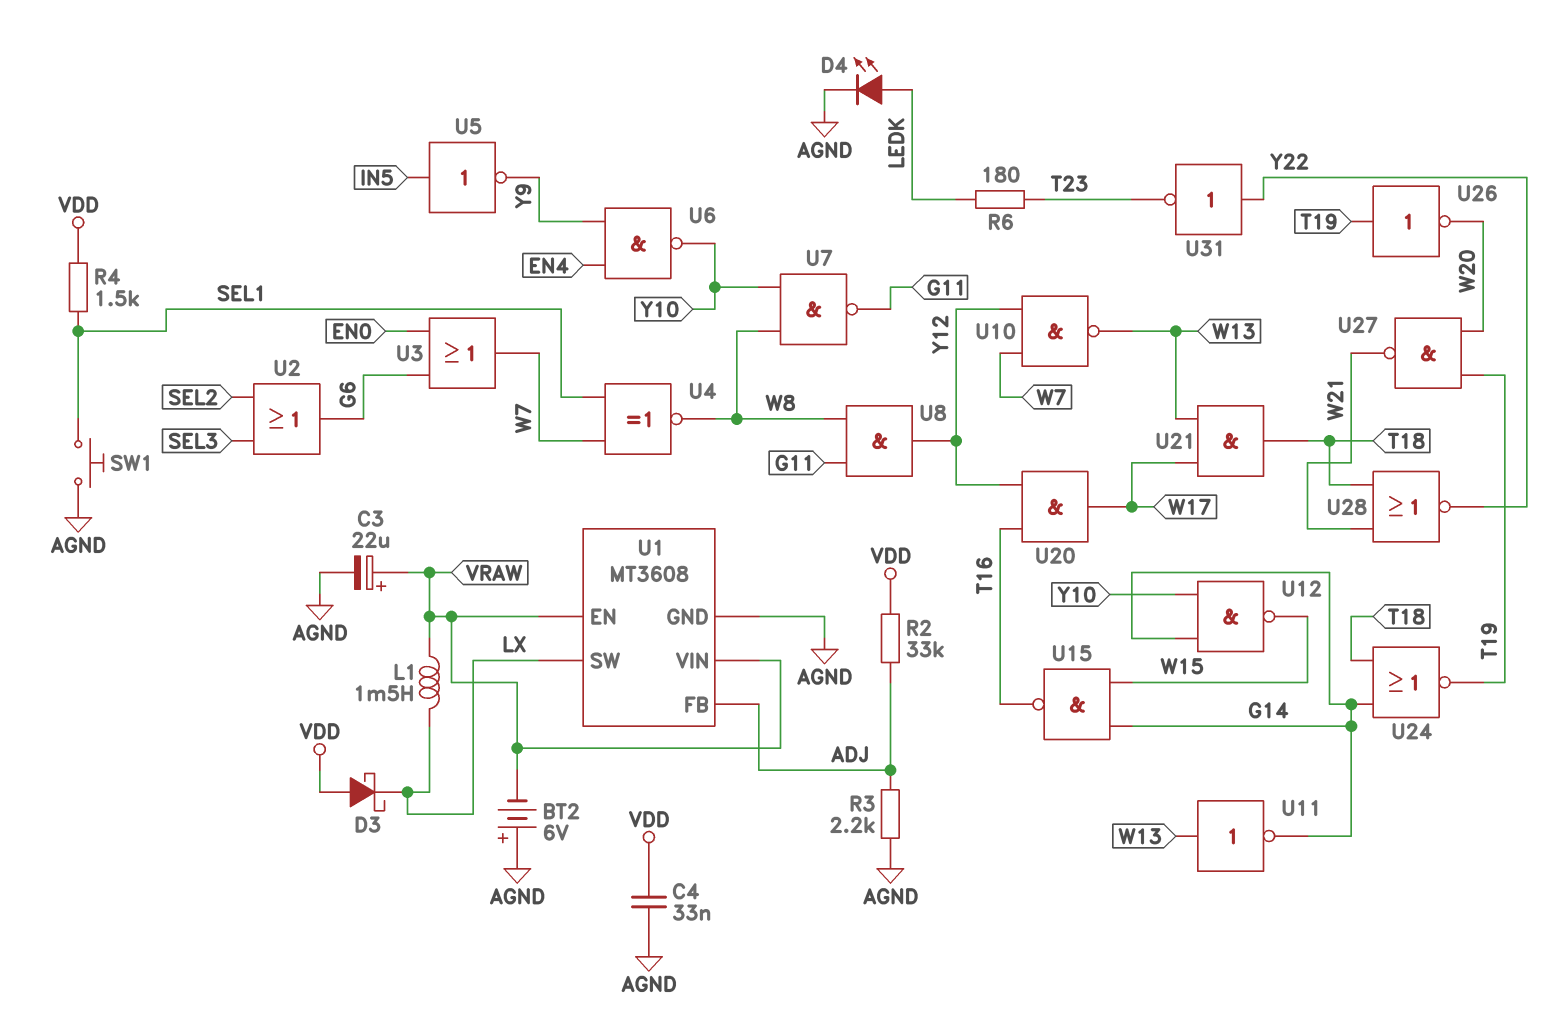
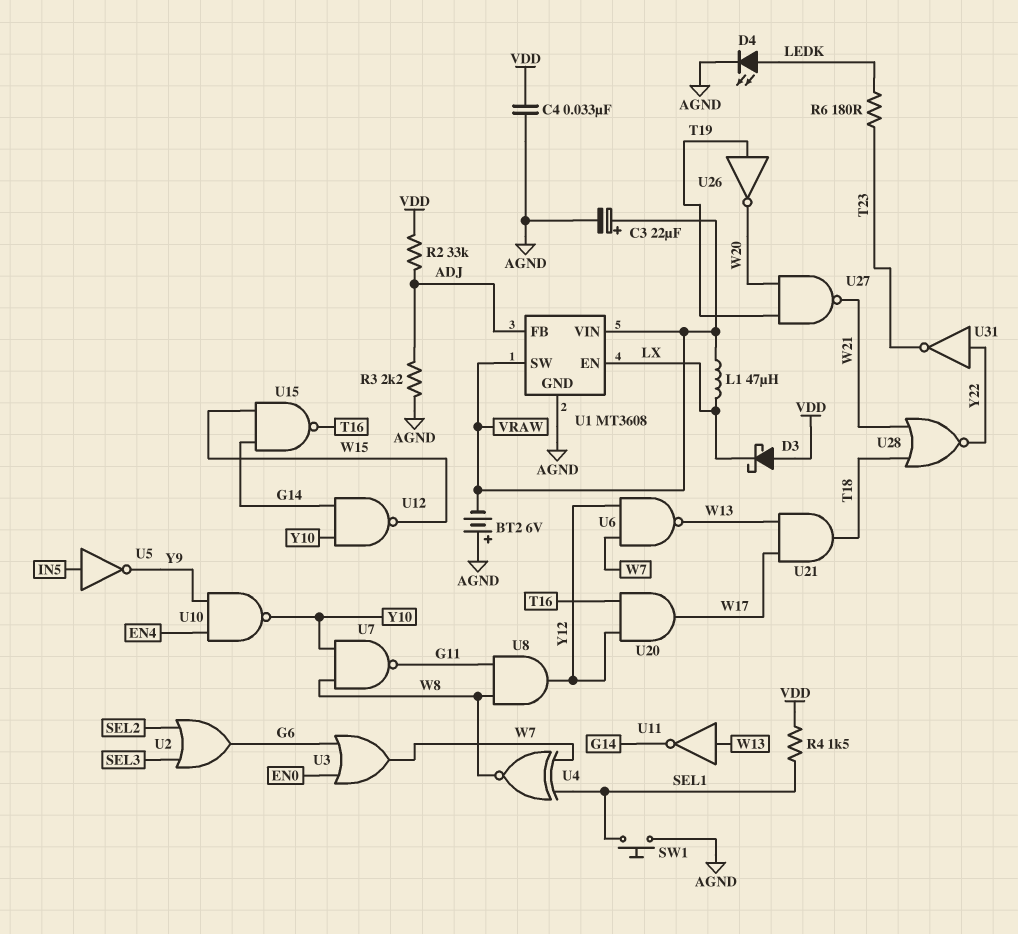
L1: 1.5mH (LX, VRAW) -> 47uH (LX, VRAW)
U1 pin EN: VRAW -> LX
U1 pin SW: LX -> VRAW
U6: NAND (in EN4, in Y9, out Y10) -> NAND (in W7, in Y12, out W13)
U10: NAND (in W7, in Y12, out W13) -> NAND (in EN4, in Y9, out Y10)
U24: NOR (in G14, in T18, out T19) -> none

